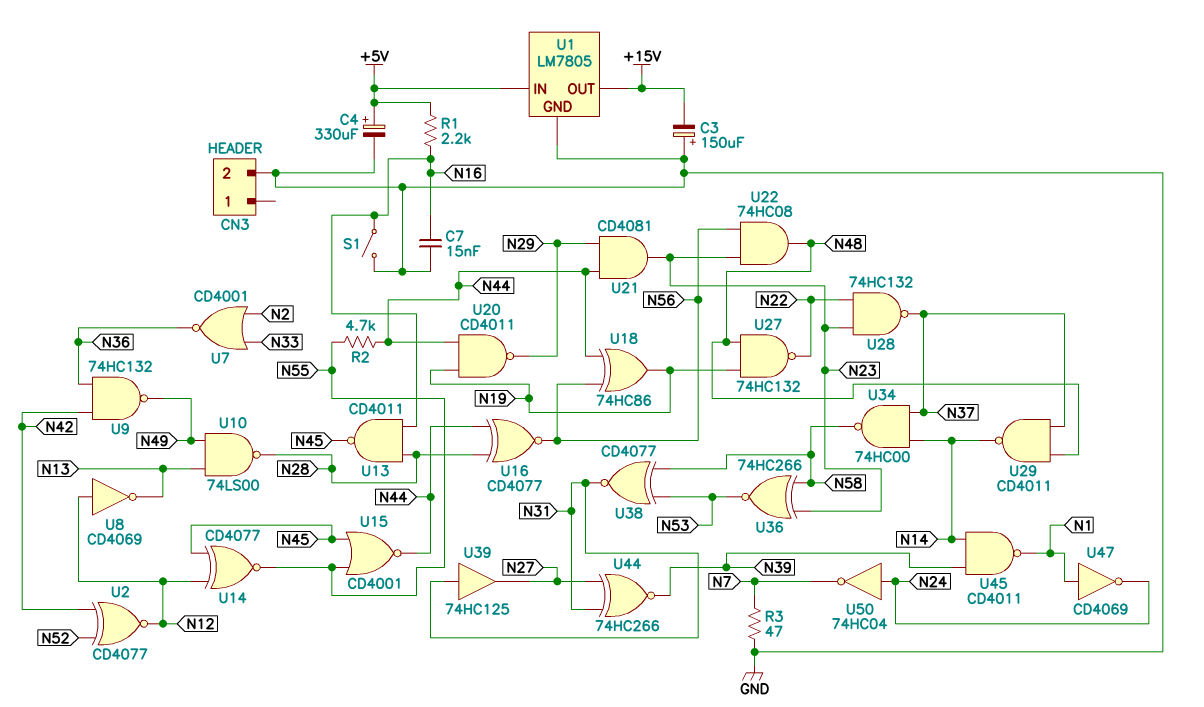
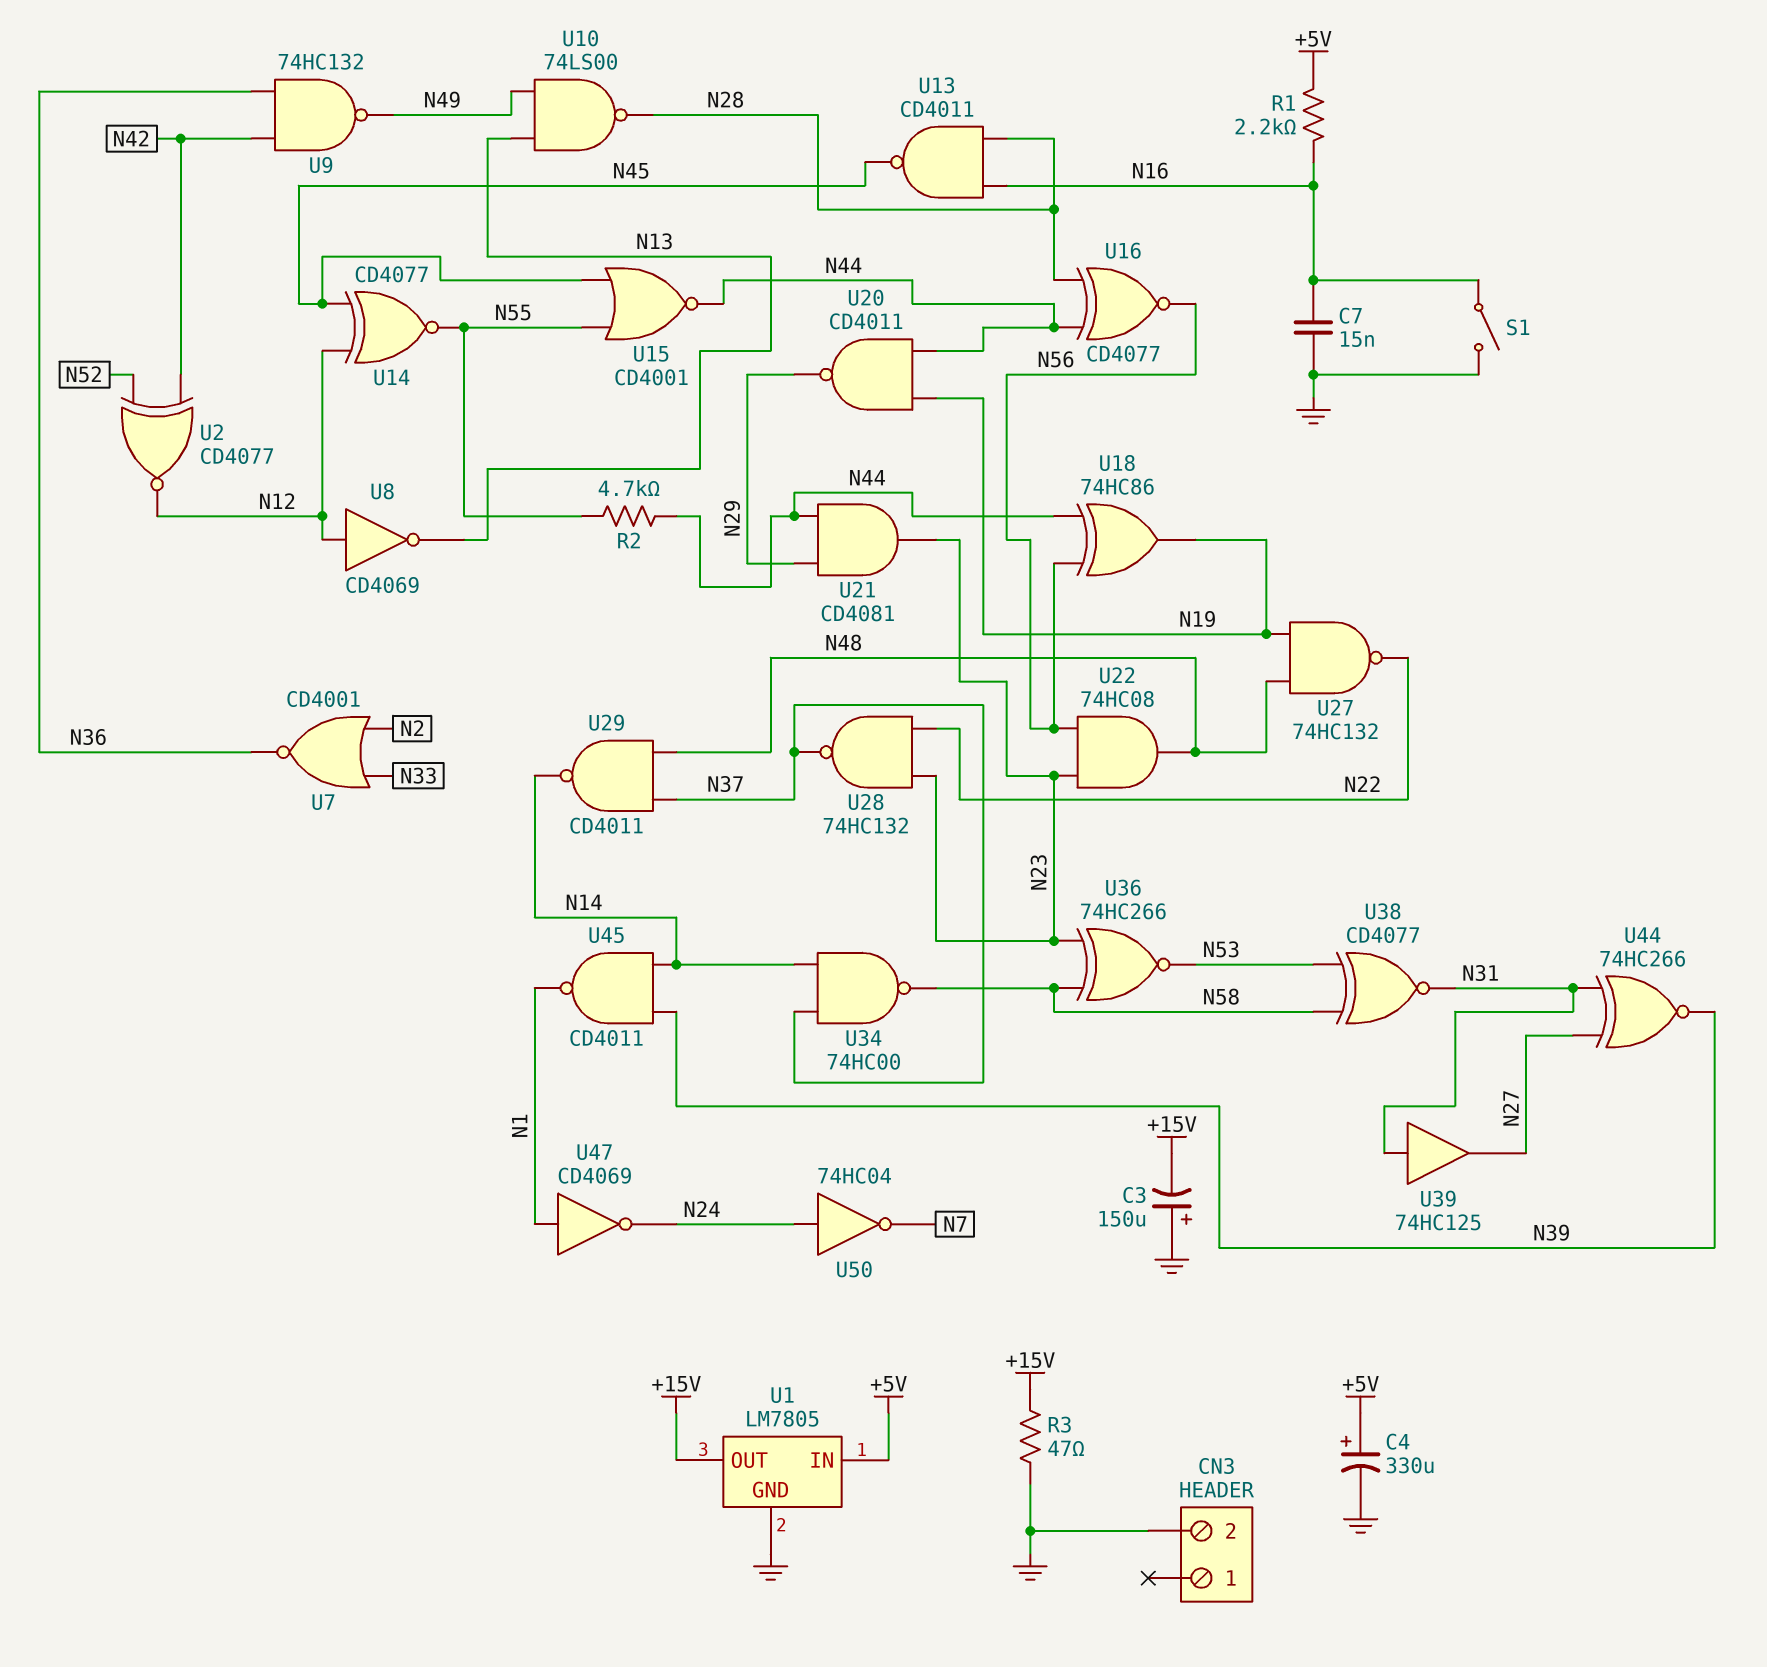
R3: 47 (GND, N7) -> 47 (+15V, GND)

